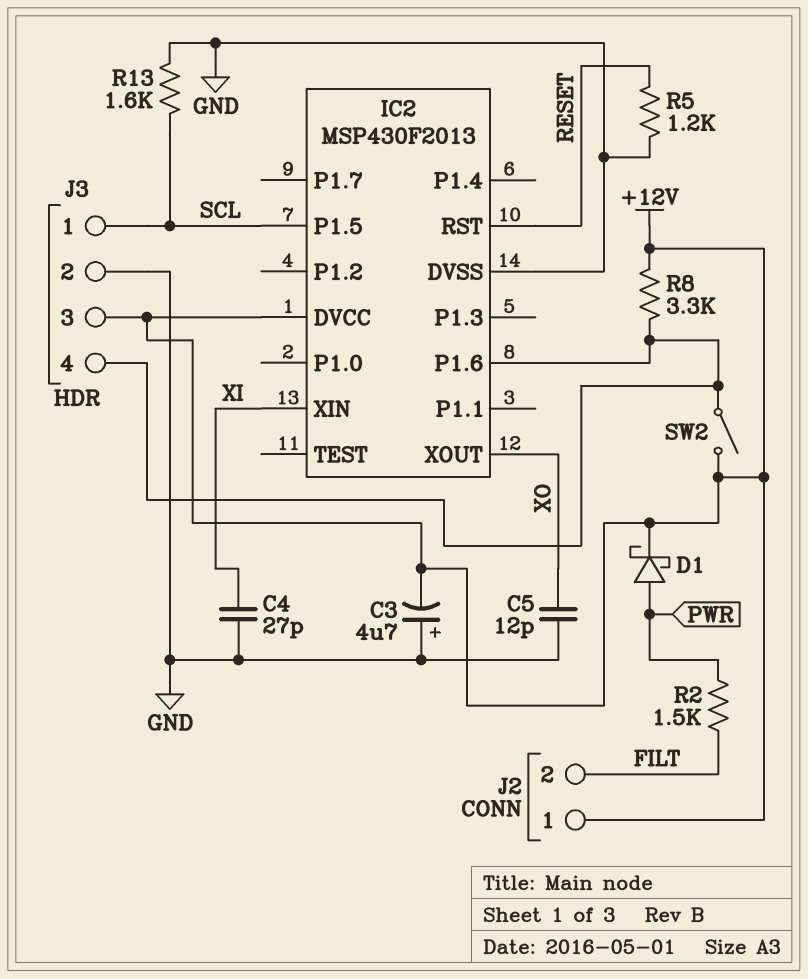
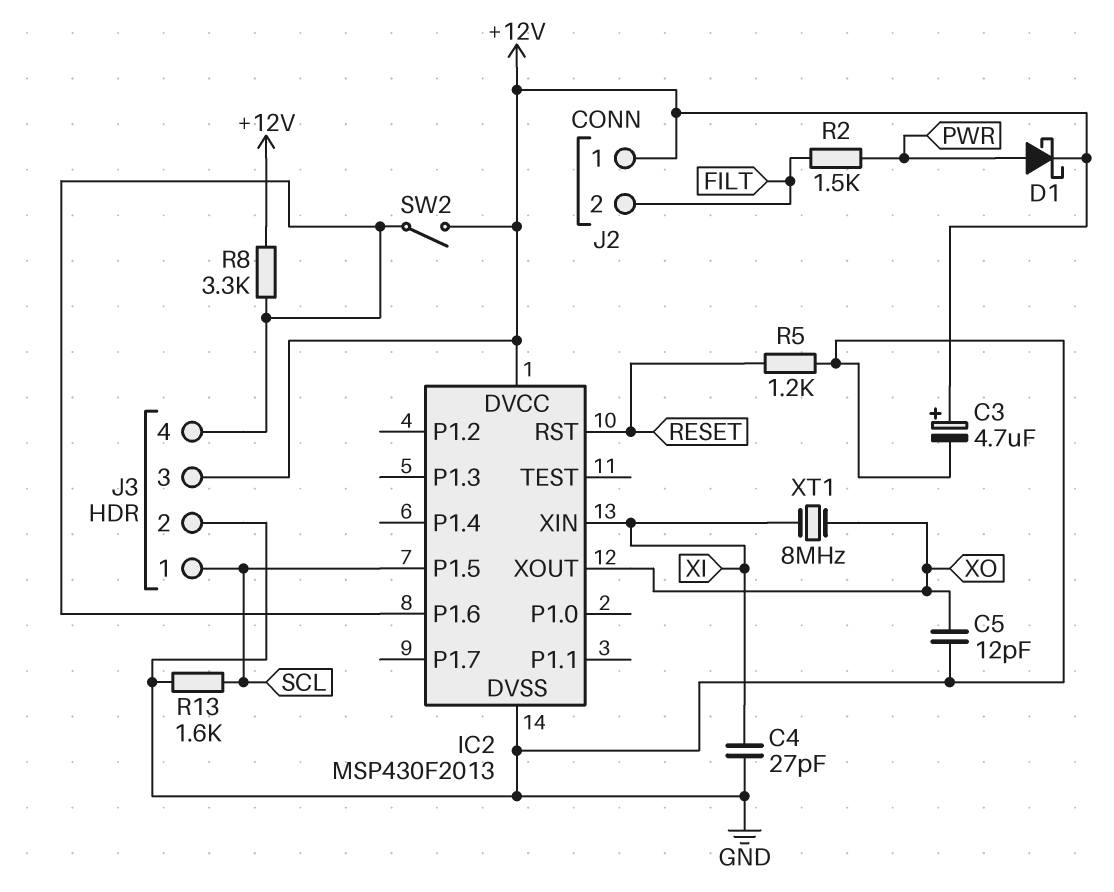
C3: 4.7uF (plus GND, minus +12V) -> 4.7uF (plus +12V, minus GND)
XT1: none -> 8MHz (XI, XO)

